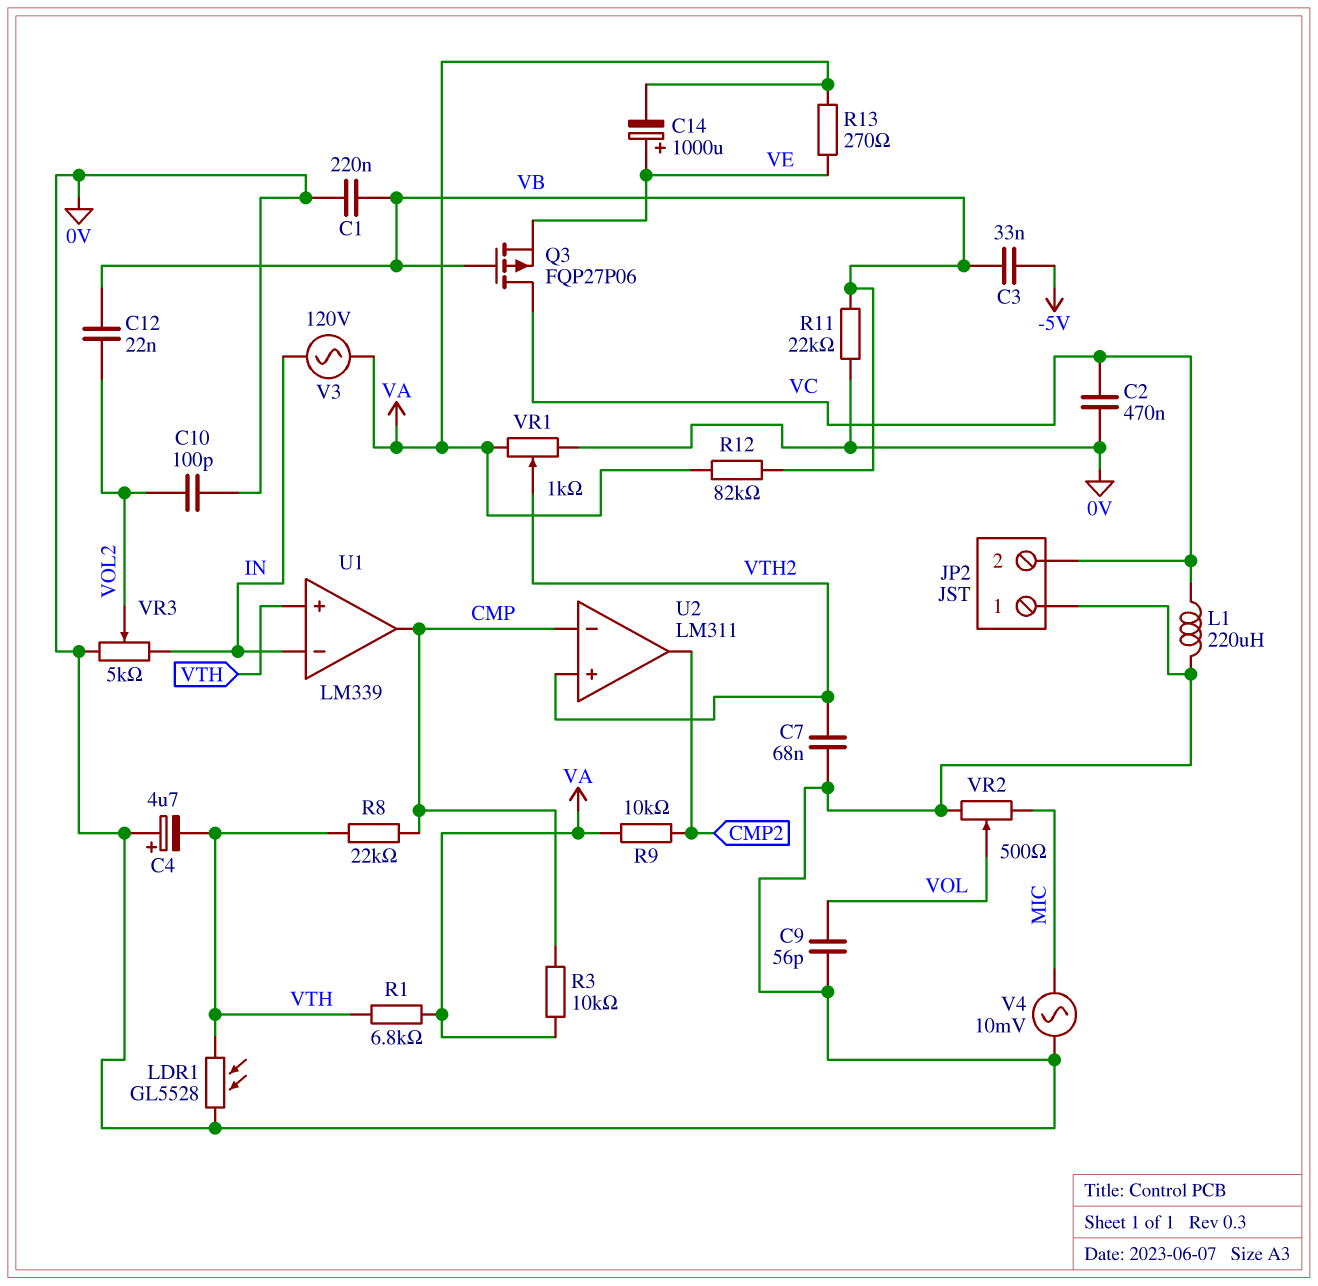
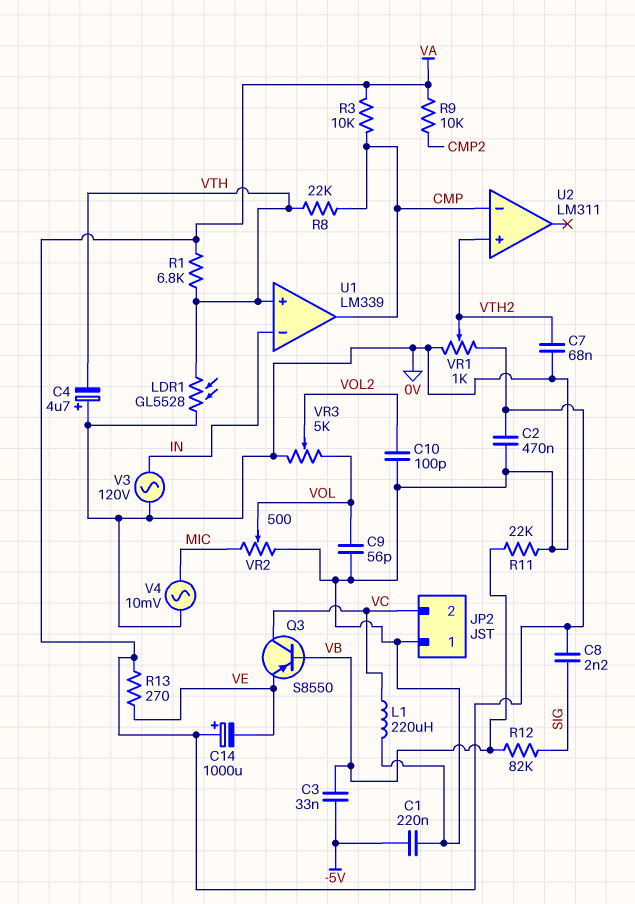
C1: 220nF (0V, VB) -> 220nF (-5V, 0V)
C2: 470nF (0V, VC) -> 470nF (0V, VA)
C8: none -> 2.2nF (SIG, VA)
C12: 22nF (VB, VOL2) -> none
C14: 1000uF (plus VE, minus VA) -> 1000uF (plus VA, minus VE)
Q3: PMOS FQP27P06 (G VB, D VC, S VE) -> PNP S8550 (B VB, C VC, E VE)
R12: 82k (VA, VB) -> 82k (SIG, VB)
U2 pin out: CMP2 -> none
V3: AC 120V (IN, VA) -> AC 120V (0V, IN)
VR3: 5k (0V, IN, wiper VOL2) -> 5k (0V, VOL, wiper VOL2)

